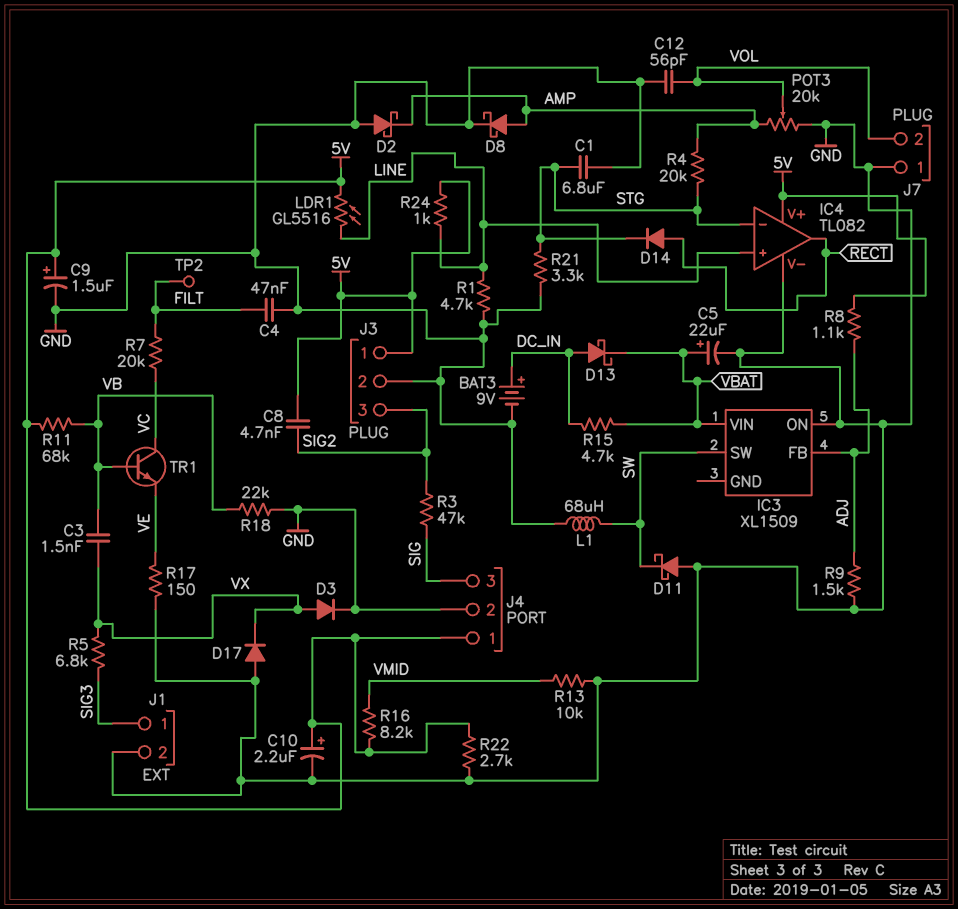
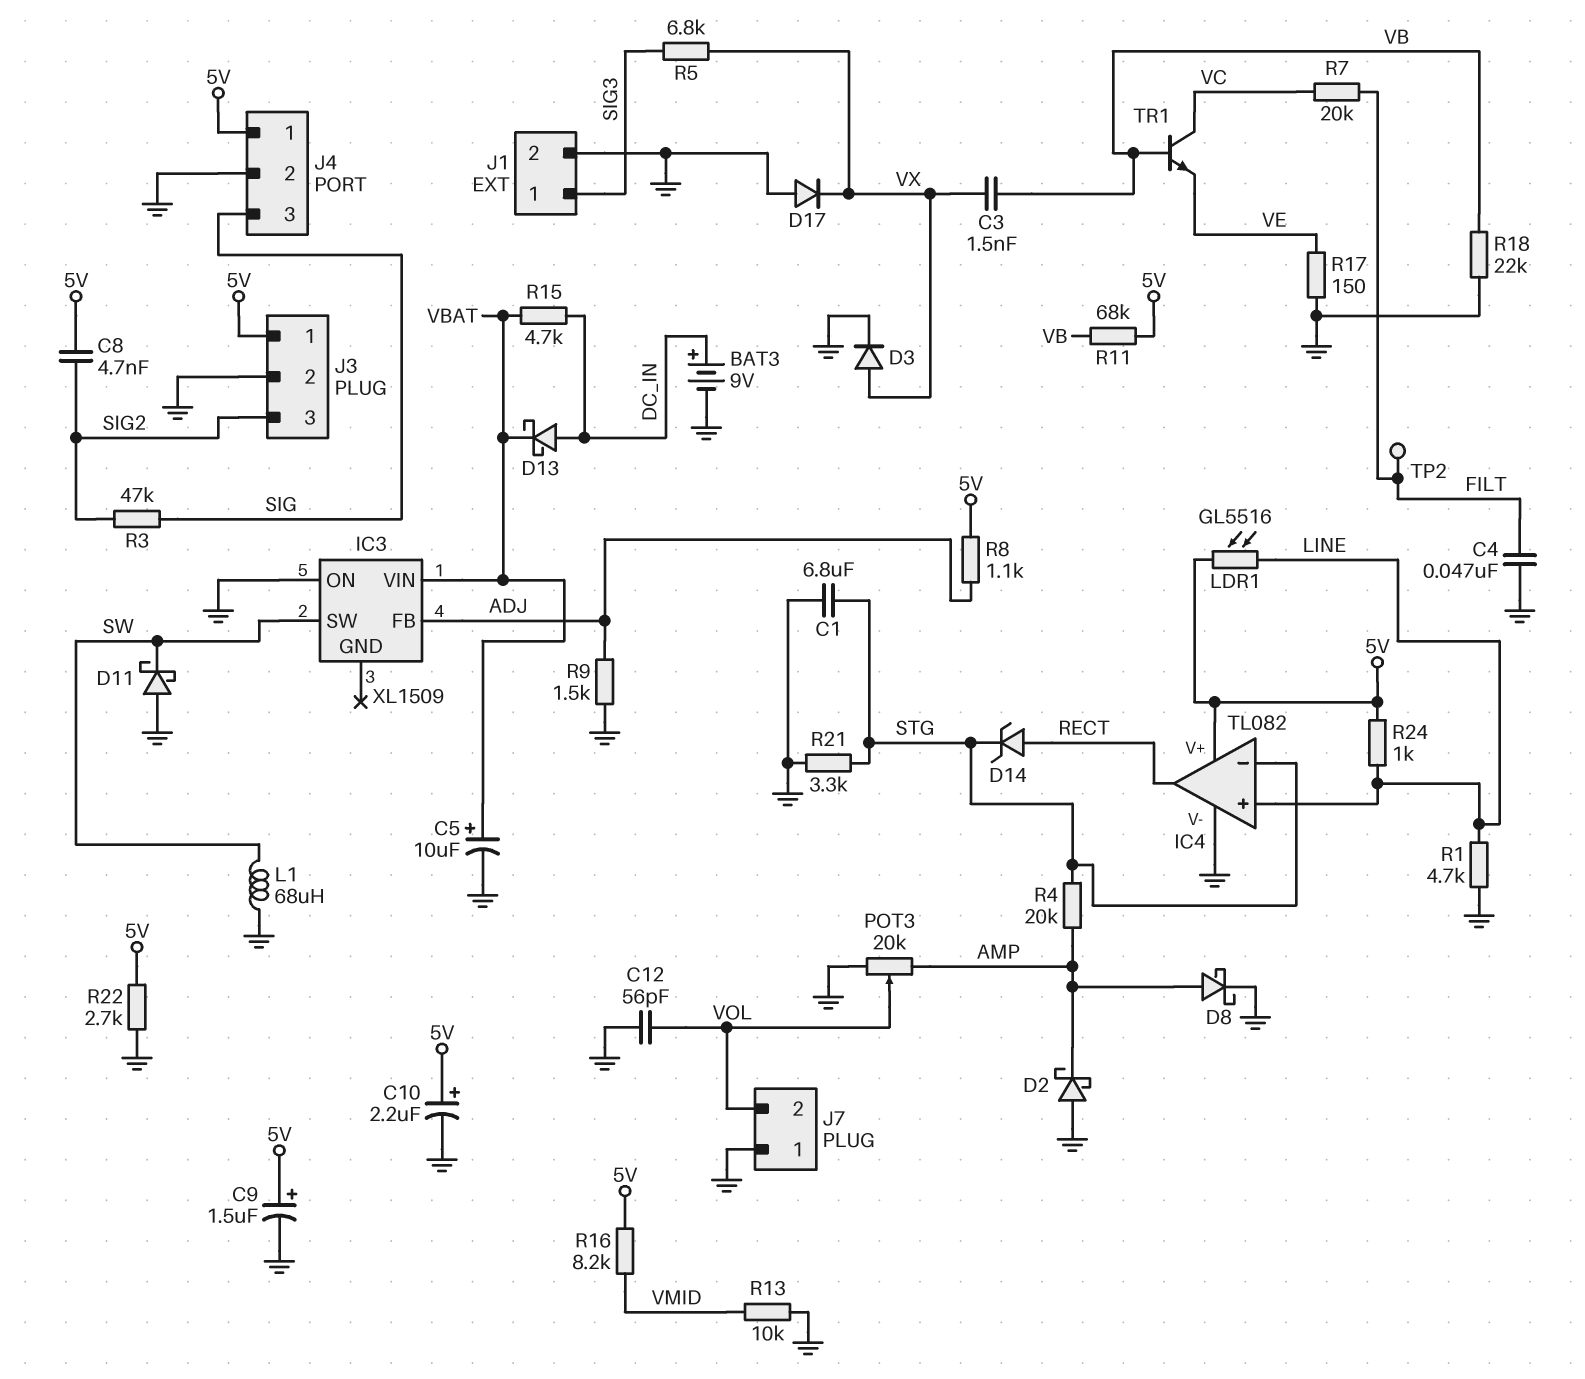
C5: 22uF (plus VBAT, minus GND) -> 10uF (plus VBAT, minus GND)
D14: diode (A RECT, K STG) -> zener (A RECT, K STG)

